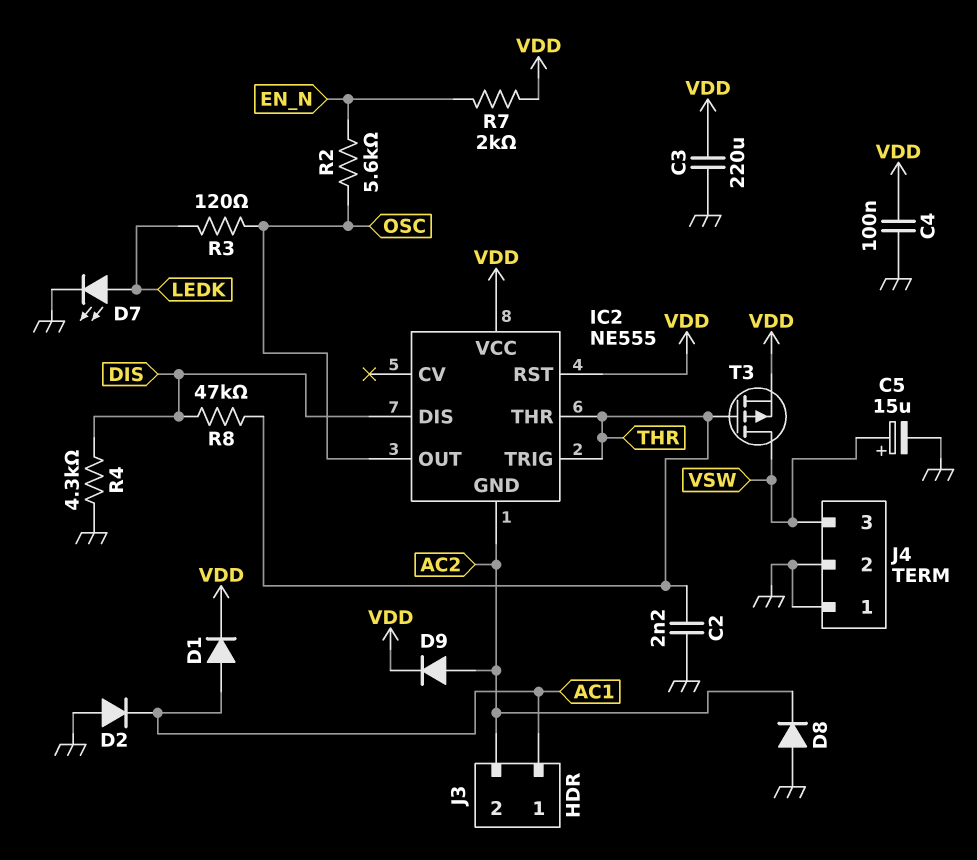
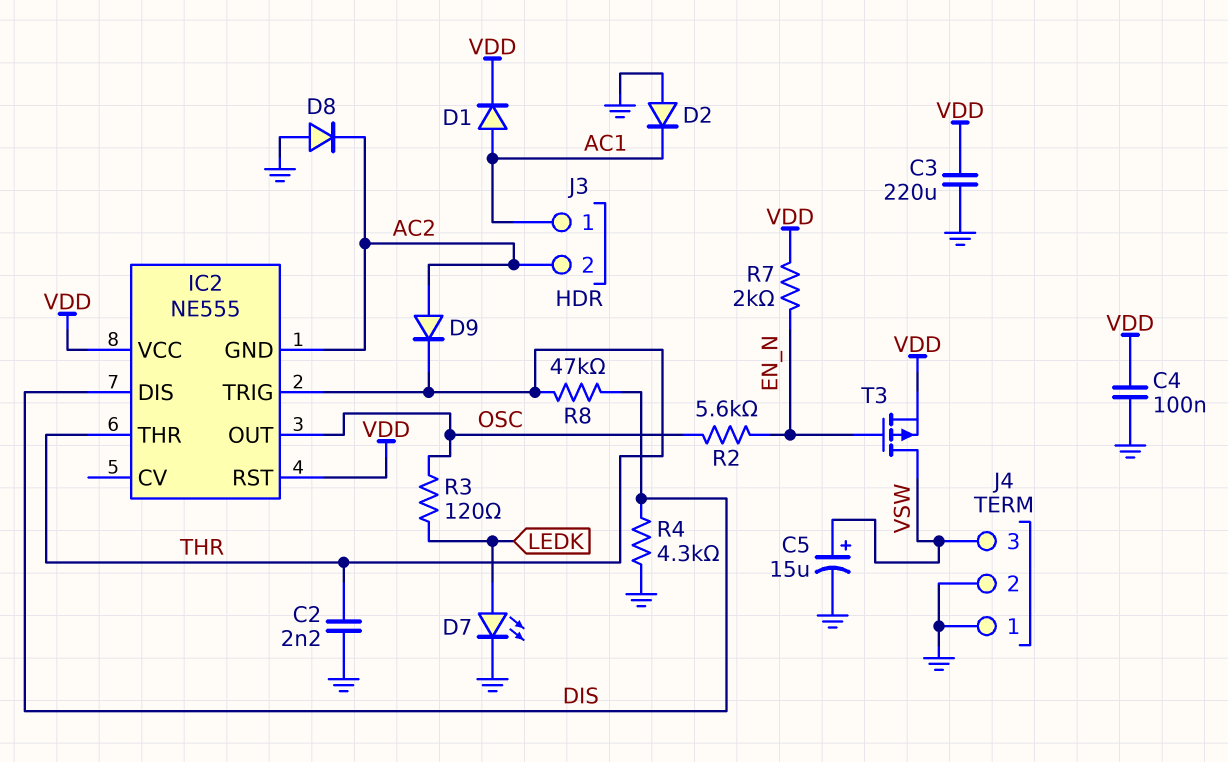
D9: diode (A AC2, K VDD) -> diode (A AC2, K THR)
T3: PMOS (G THR, D VSW, S VDD) -> PMOS (G EN_N, D VSW, S VDD)

